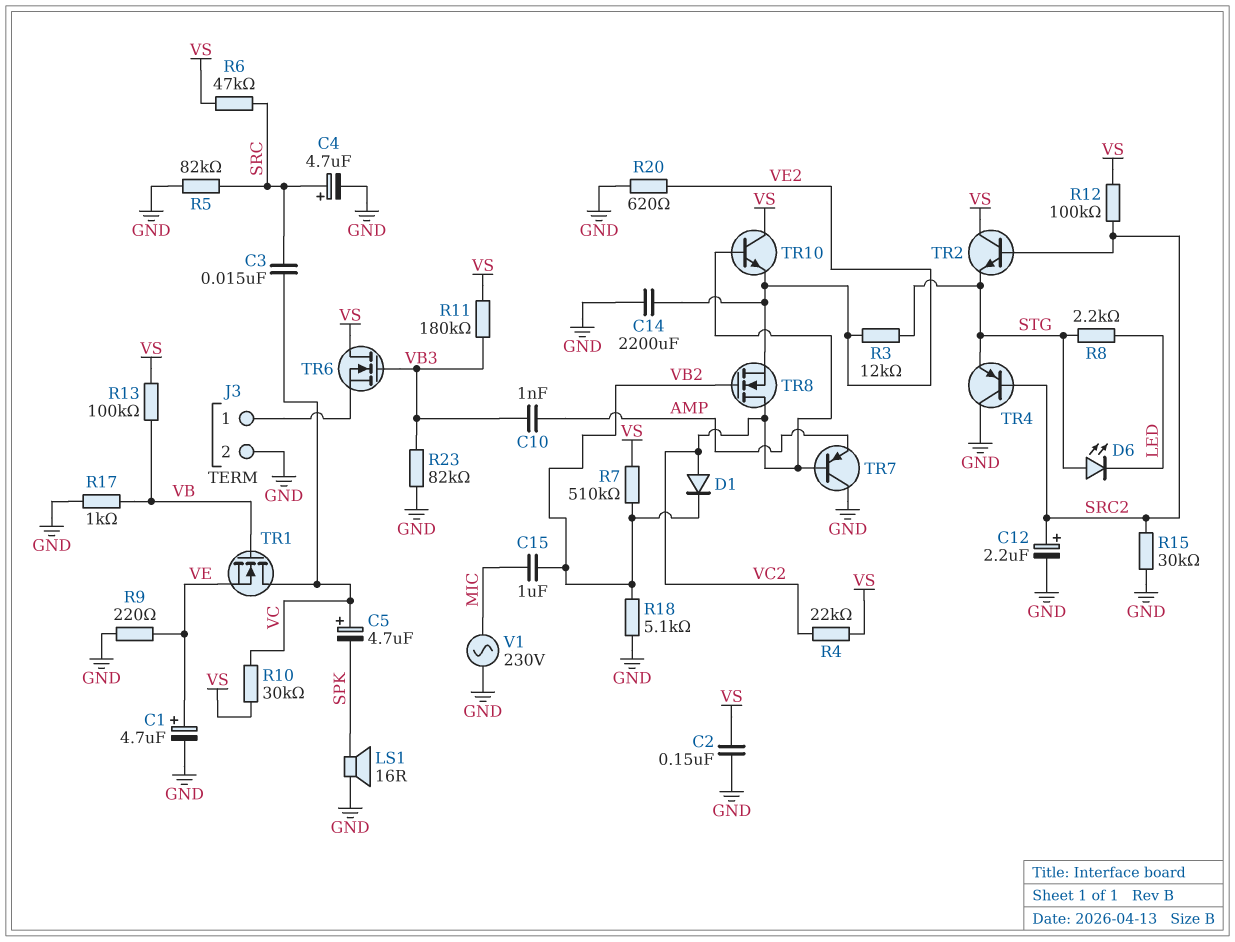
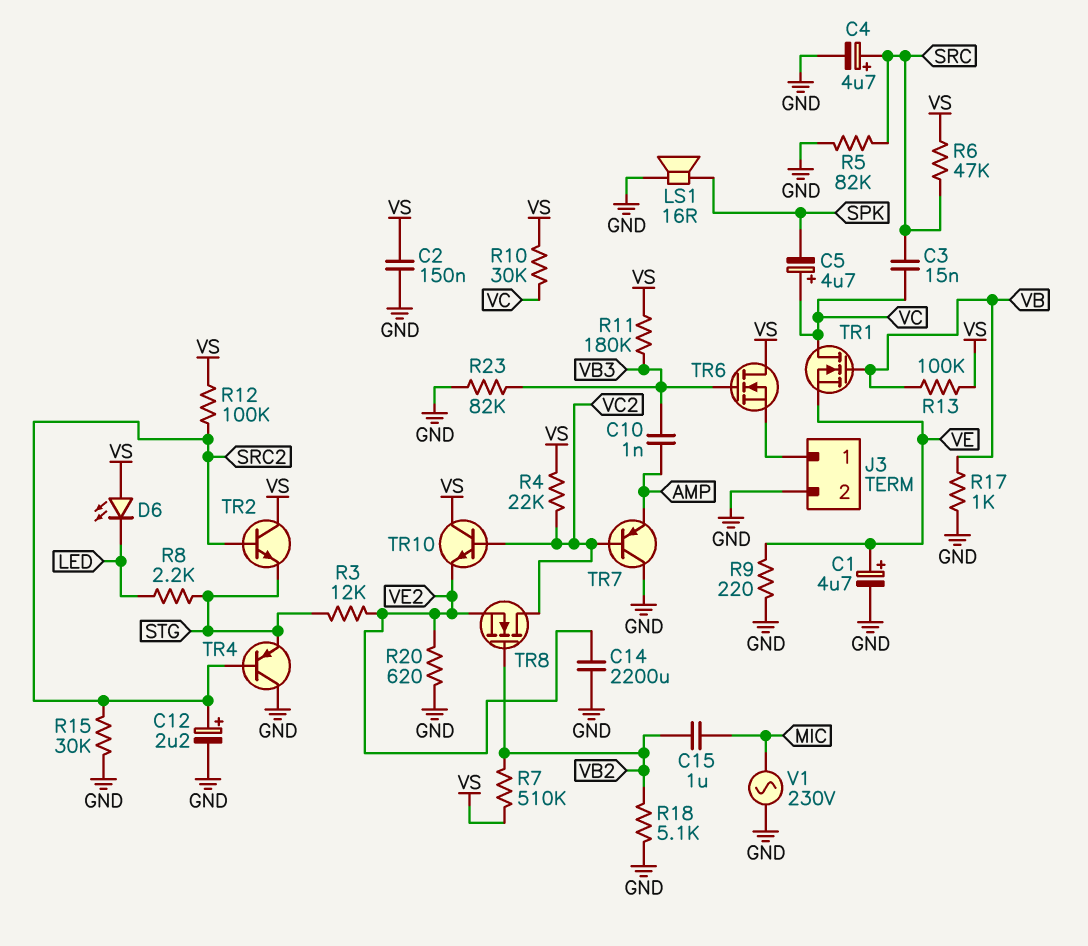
D1: diode (A VC2, K VB2) -> none
D6: LED (A STG, K LED) -> LED (A VS, K LED)

